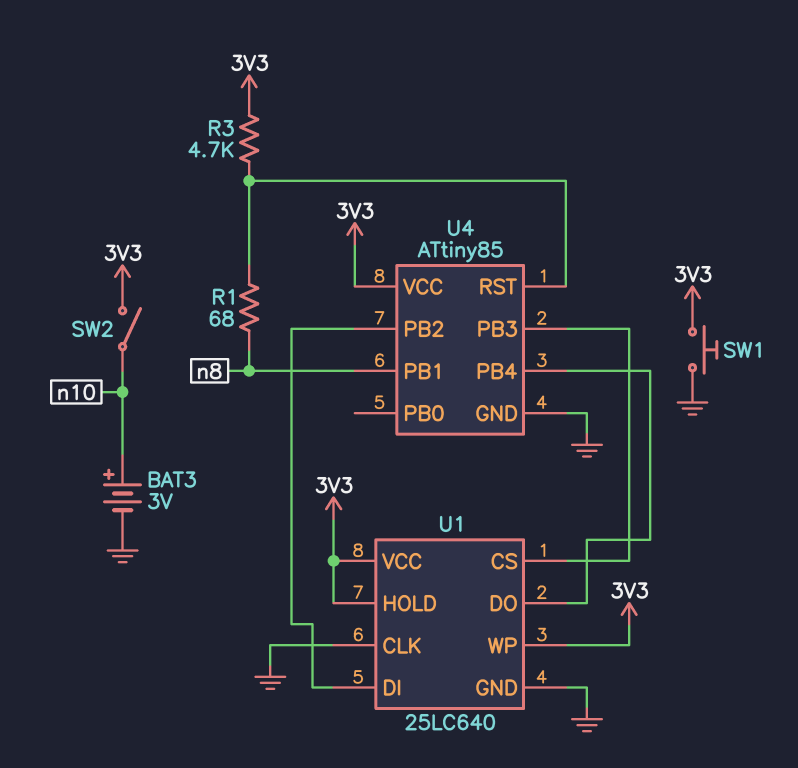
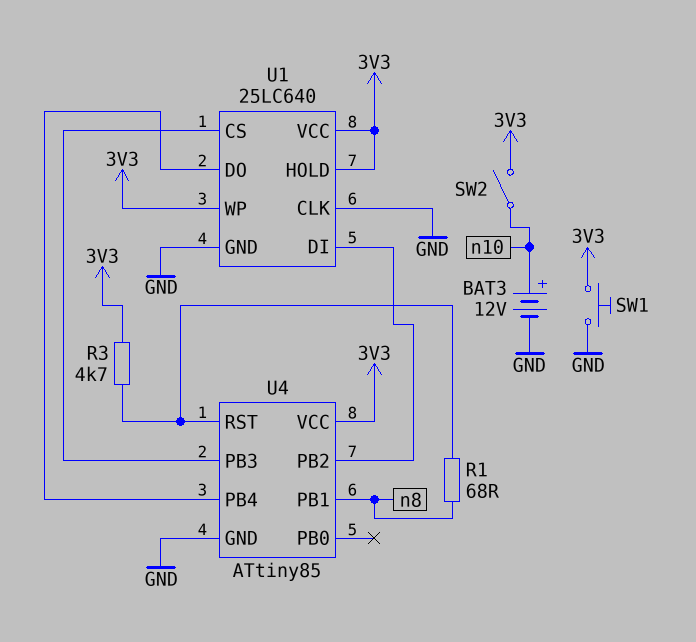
BAT3: 3V (plus n10, minus GND) -> 12V (plus n10, minus GND)

